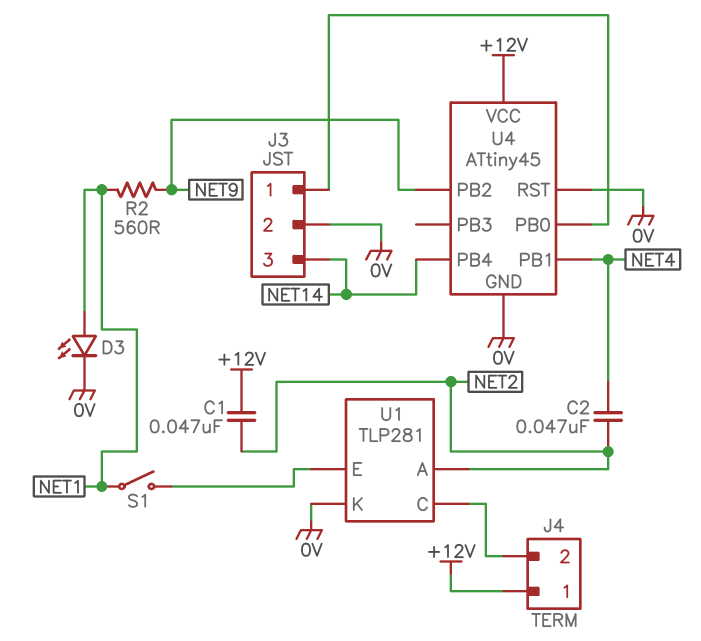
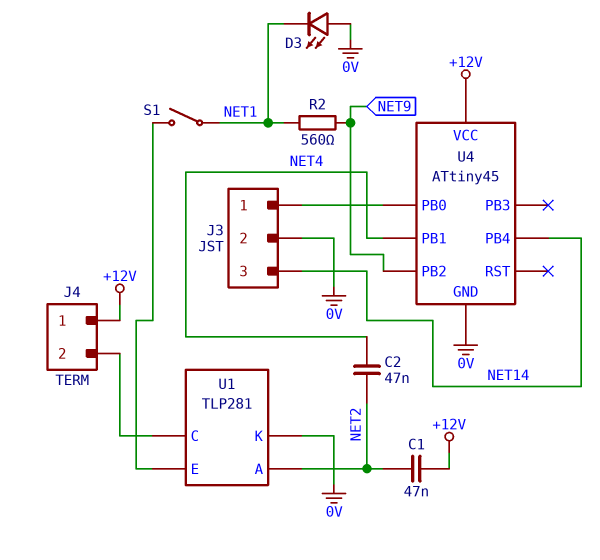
D3: LED (A NET1, K 0V) -> LED (A 0V, K NET1)
U4 pin RST: 0V -> none

